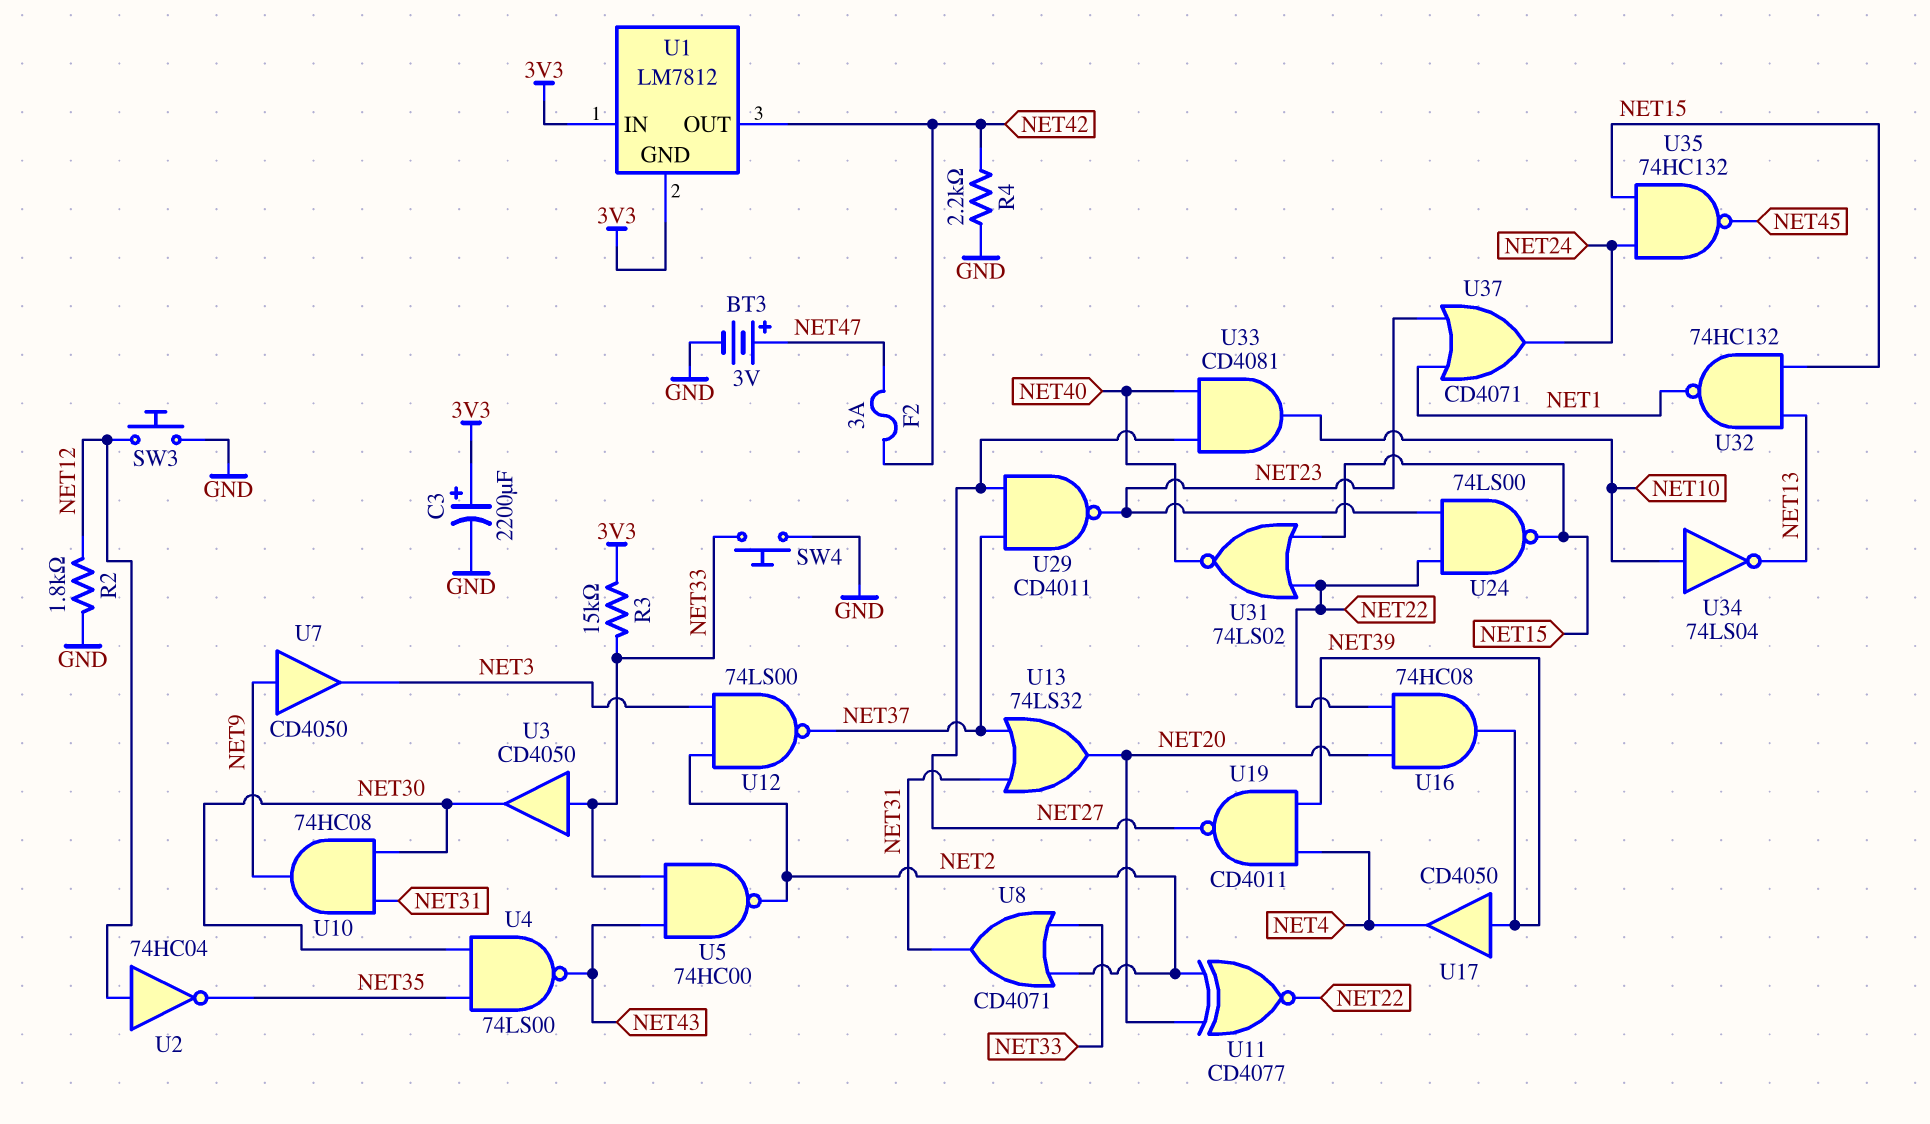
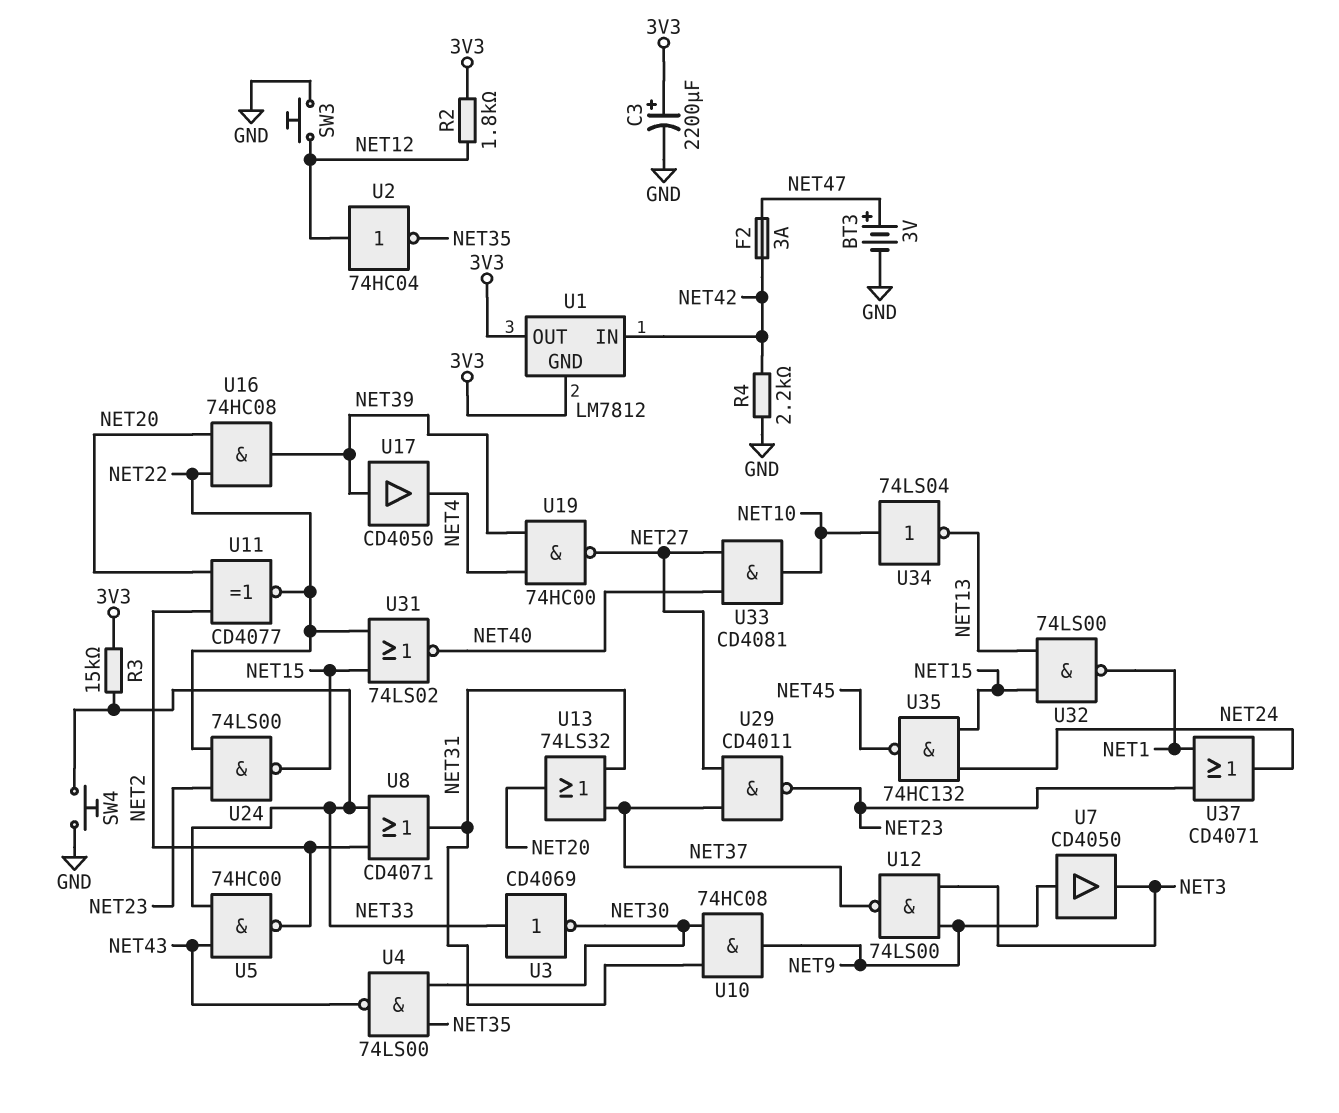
R2: 1.8k (GND, NET12) -> 1.8k (3V3, NET12)
U1 pin IN: 3V3 -> NET42
U1 pin OUT: NET42 -> 3V3
U3: buffer CD4050 (in NET33, out NET30) -> NOT CD4069 (in NET33, out NET30)
U12: NAND 74LS00 (in NET2, in NET3, out NET37) -> NAND 74LS00 (in NET3, in NET9, out NET37)
U19: NAND CD4011 (in NET4, in NET39, out NET27) -> NAND 74HC00 (in NET4, in NET39, out NET27)
U32: NAND 74HC132 (in NET13, in NET15, out NET1) -> NAND 74LS00 (in NET13, in NET15, out NET1)

